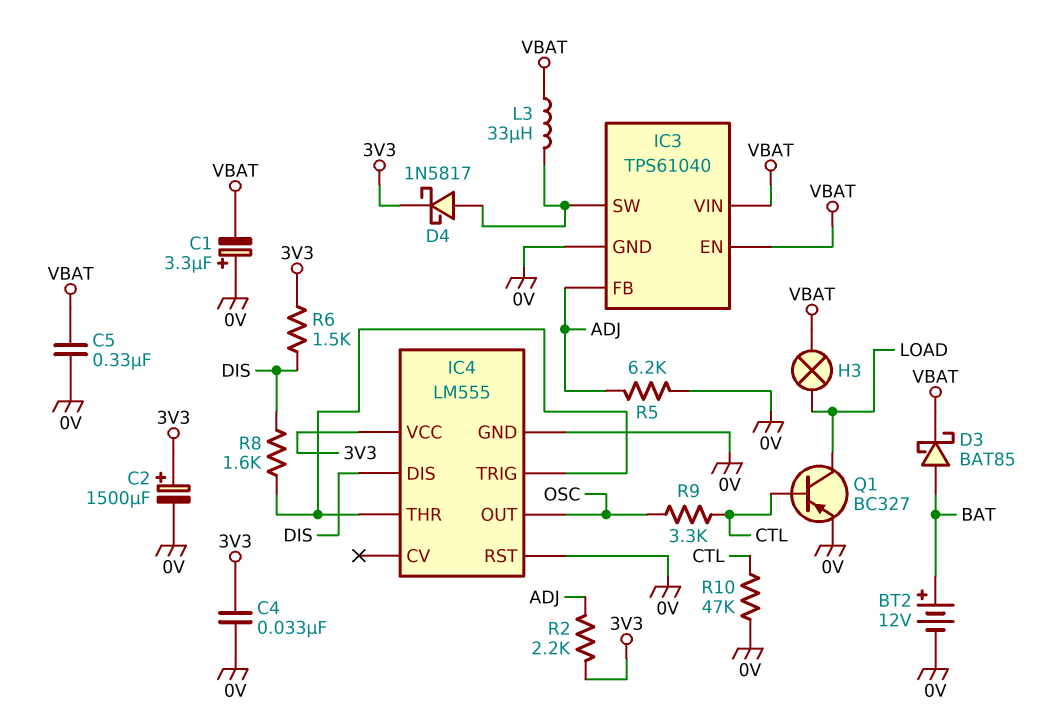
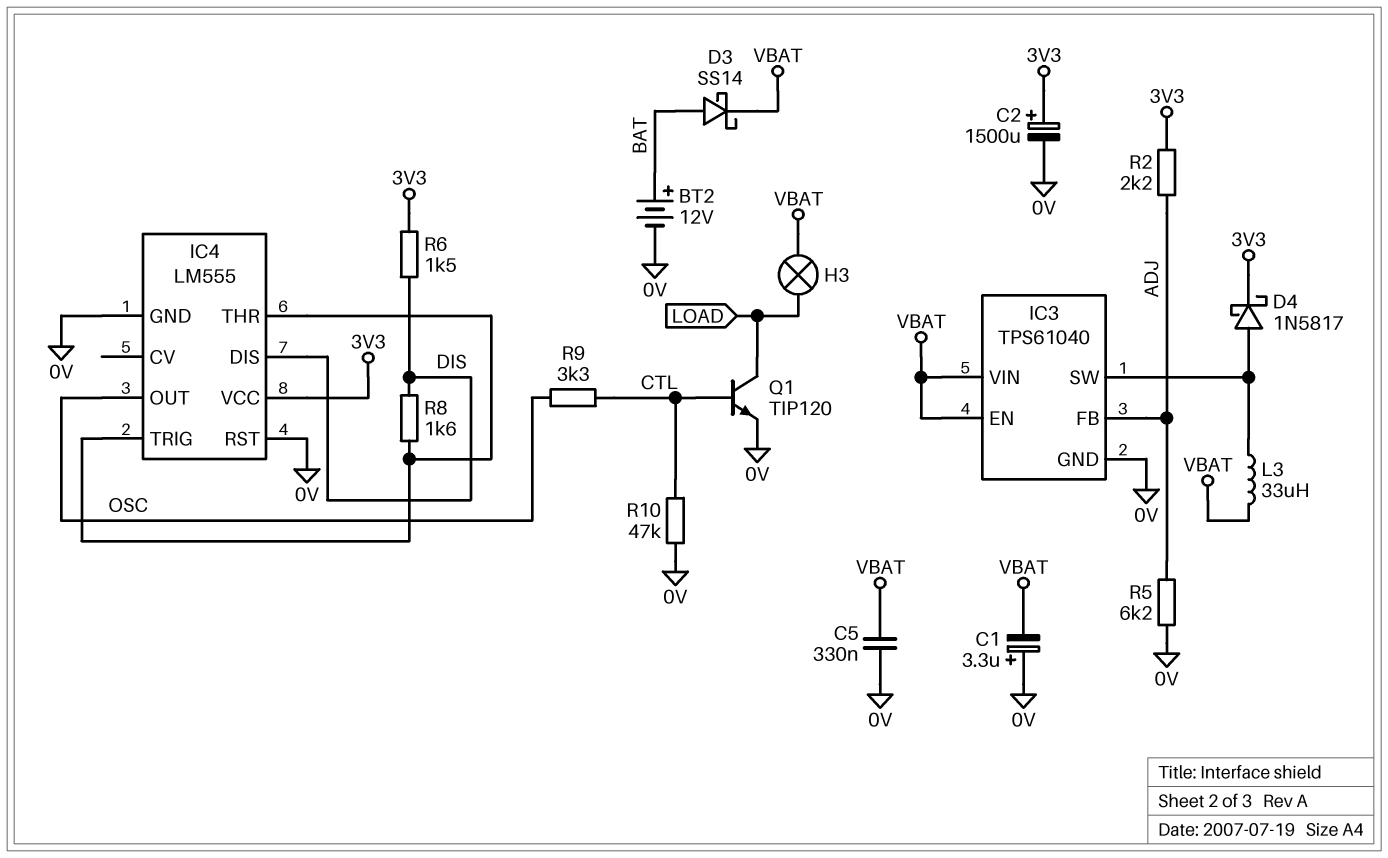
C4: 33nF (0V, 3V3) -> none
D3: schottky BAT85 (A BAT, K VBAT) -> schottky SS14 (A BAT, K VBAT)
Q1: PNP BC327 (B CTL, C LOAD, E 0V) -> NPN TIP120 (B CTL, C LOAD, E 0V)

